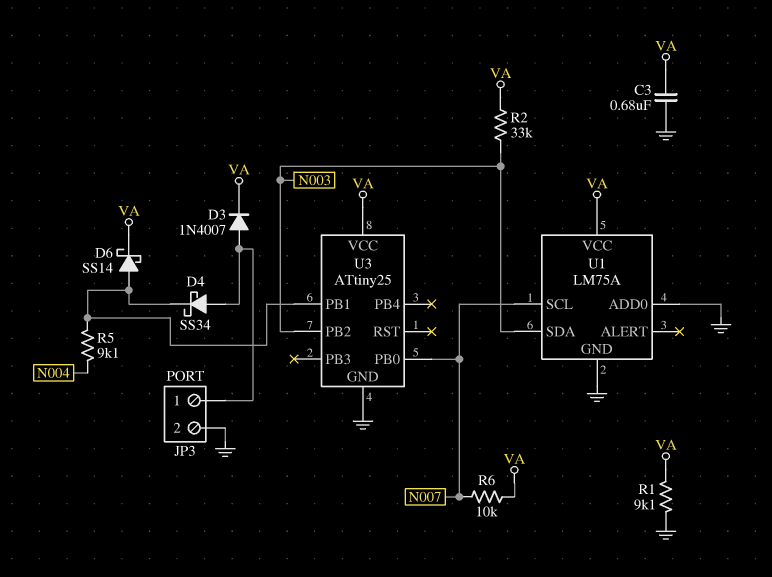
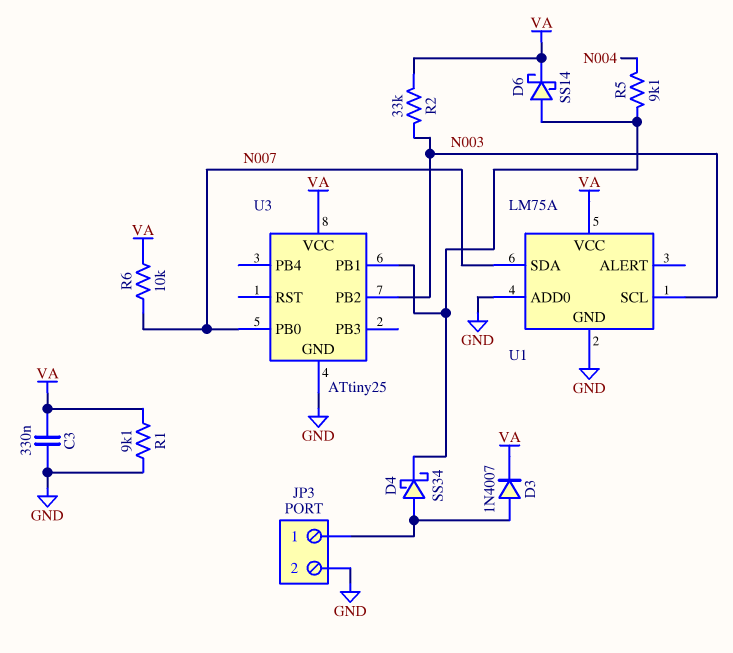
C3: 680nF (GND, VA) -> 330nF (GND, VA)
U1 pin SCL: N007 -> N003
U1 pin SDA: N003 -> N007

